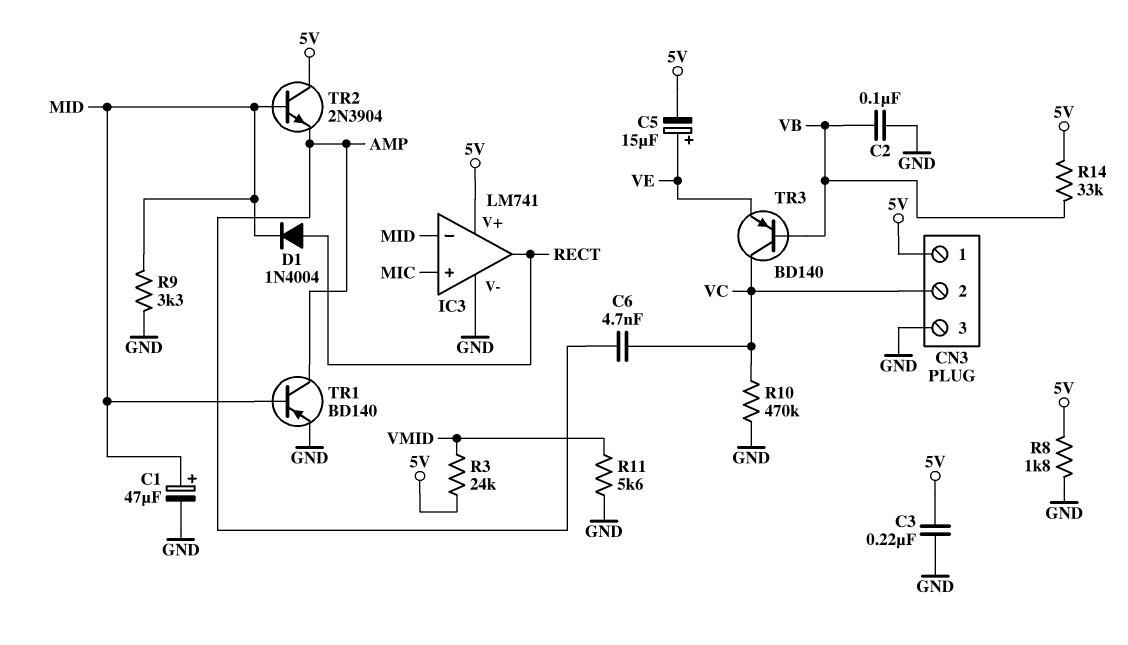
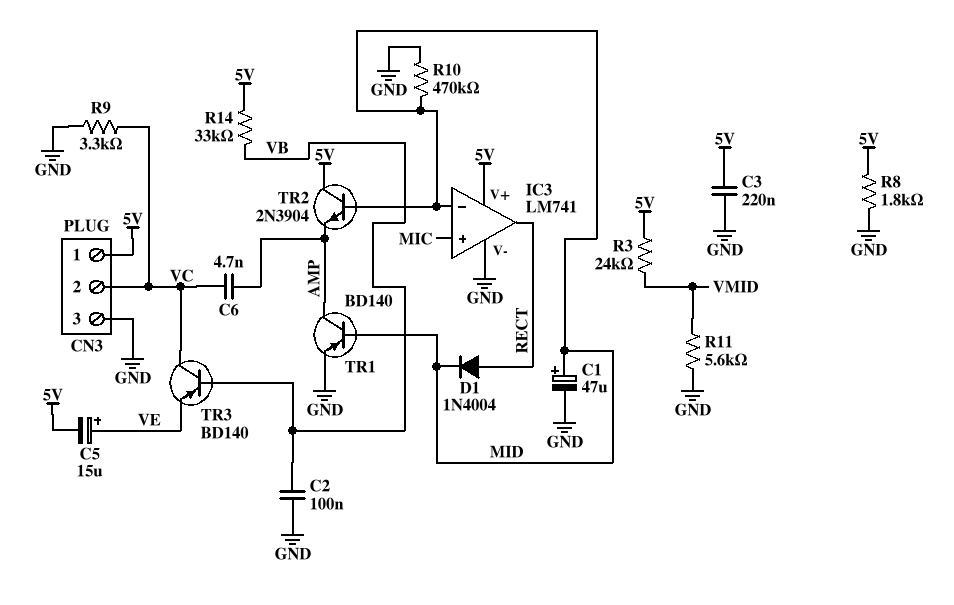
R9: 3.3k (GND, MID) -> 3.3k (GND, VC)
R10: 470k (GND, VC) -> 470k (GND, MID)

